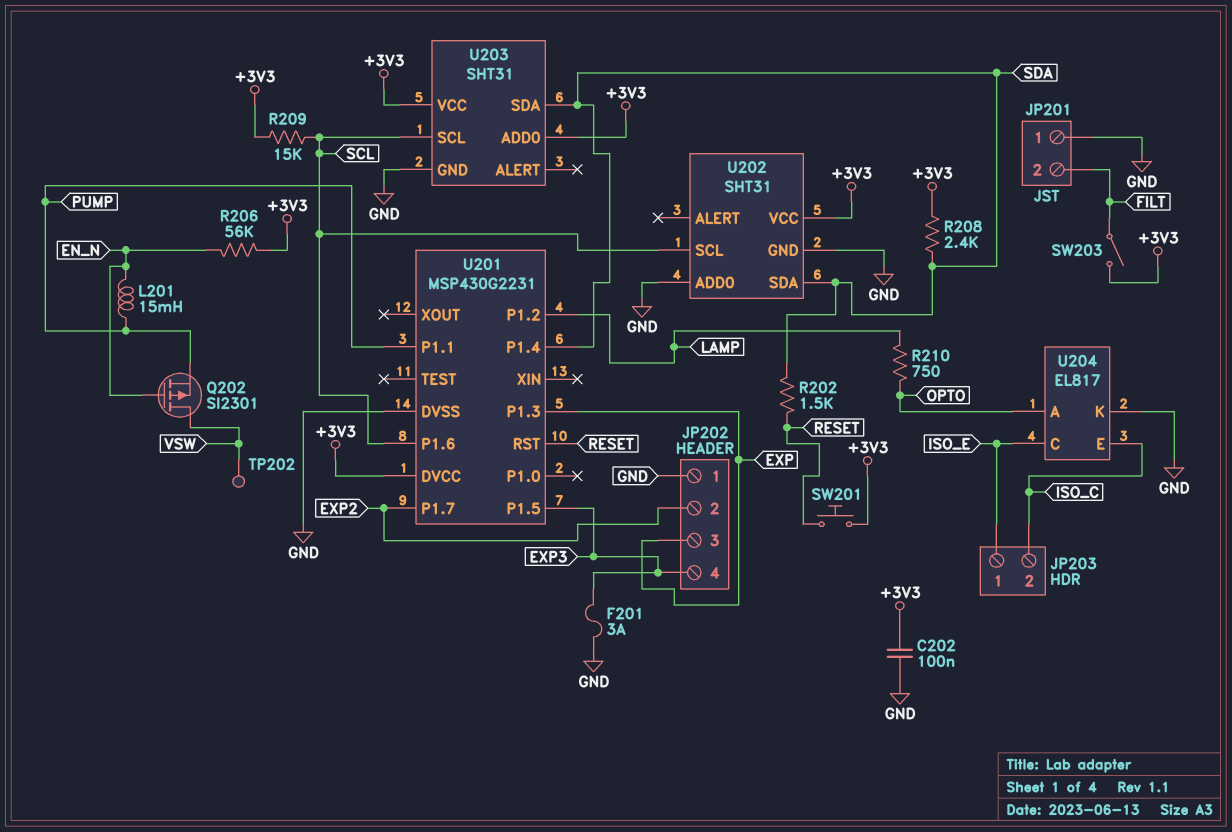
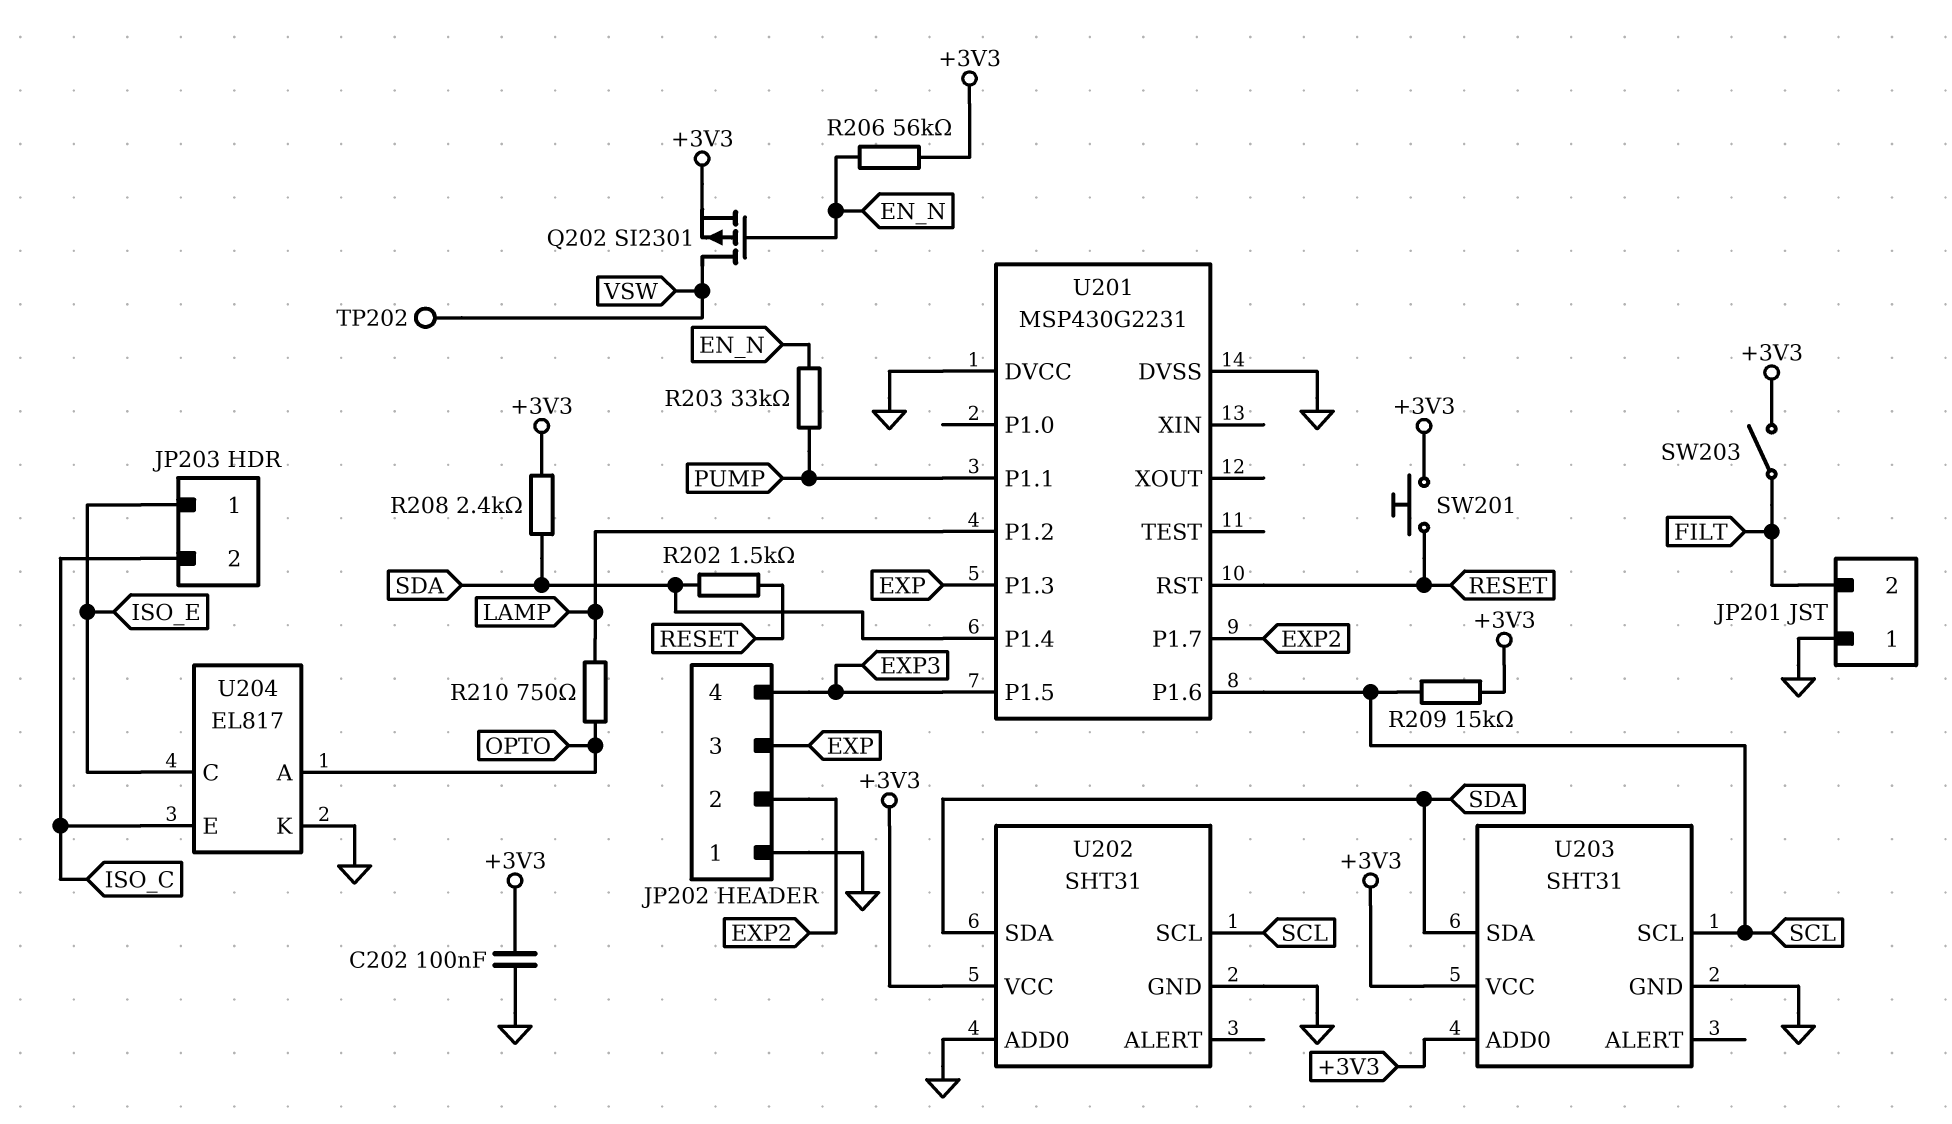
F201: 3A (EXP3, GND) -> none
L201: 15mH (EN_N, PUMP) -> none
Q202: PMOS SI2301 (G EN_N, D VSW, S PUMP) -> PMOS SI2301 (G EN_N, D VSW, S +3V3)
R203: none -> 33k (EN_N, PUMP)
U201 pin DVCC: +3V3 -> GND

